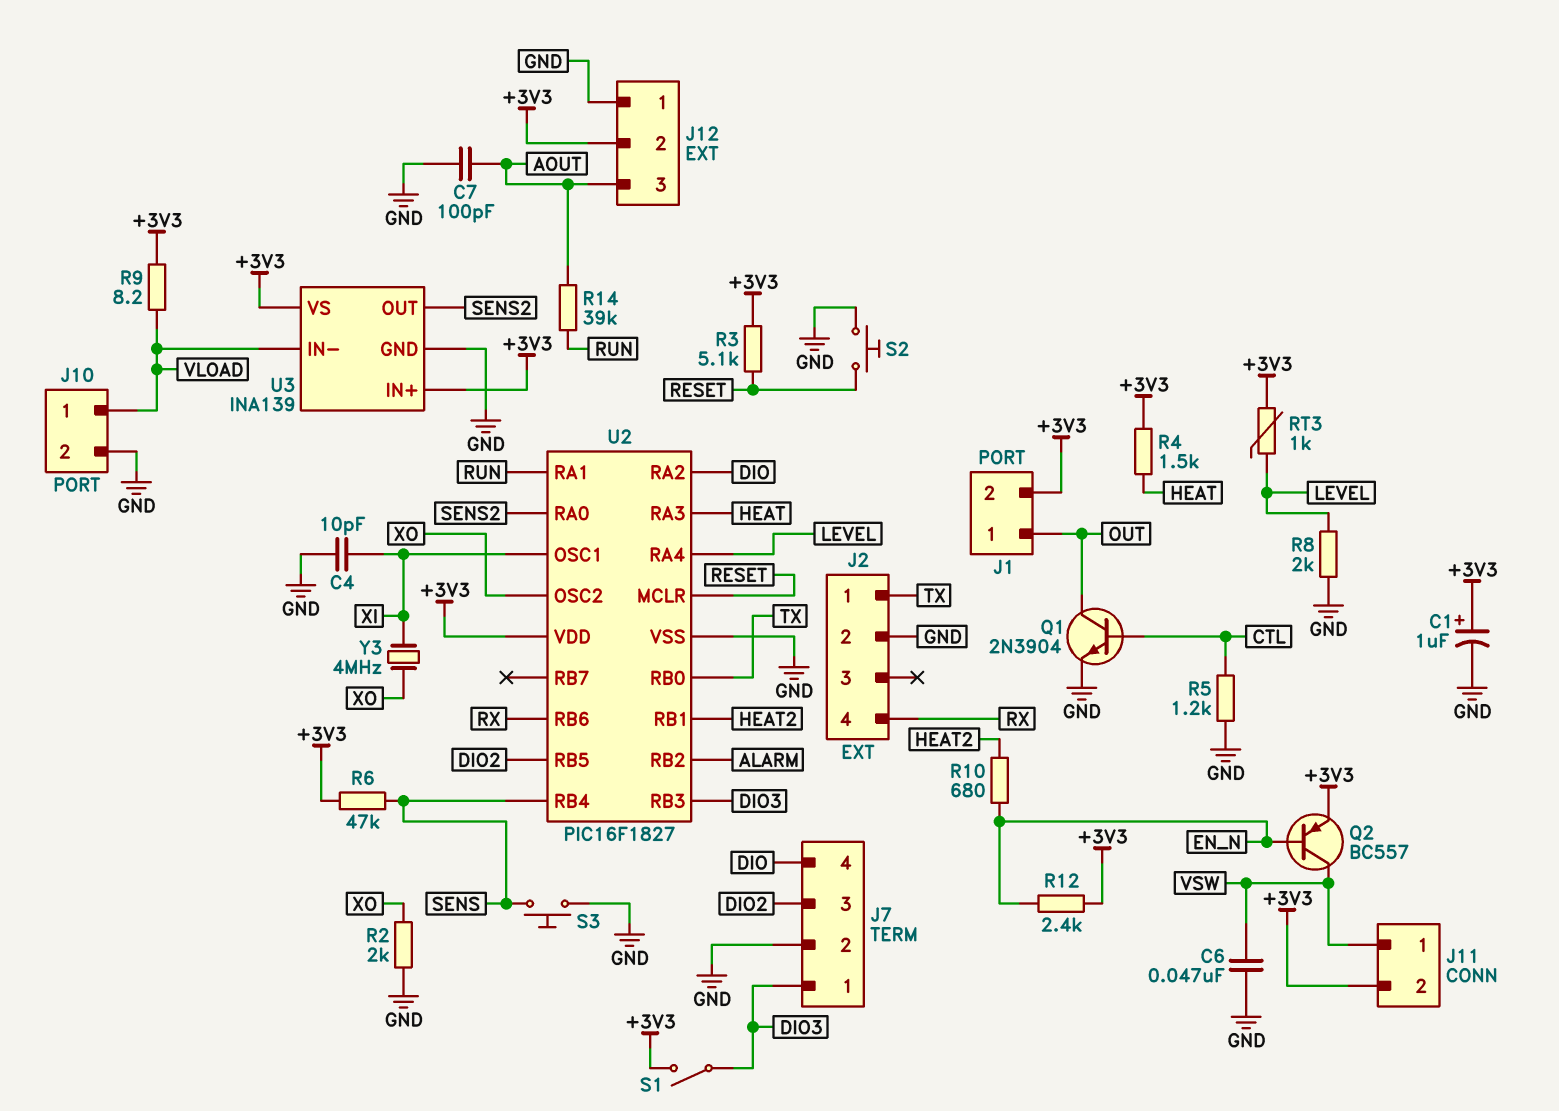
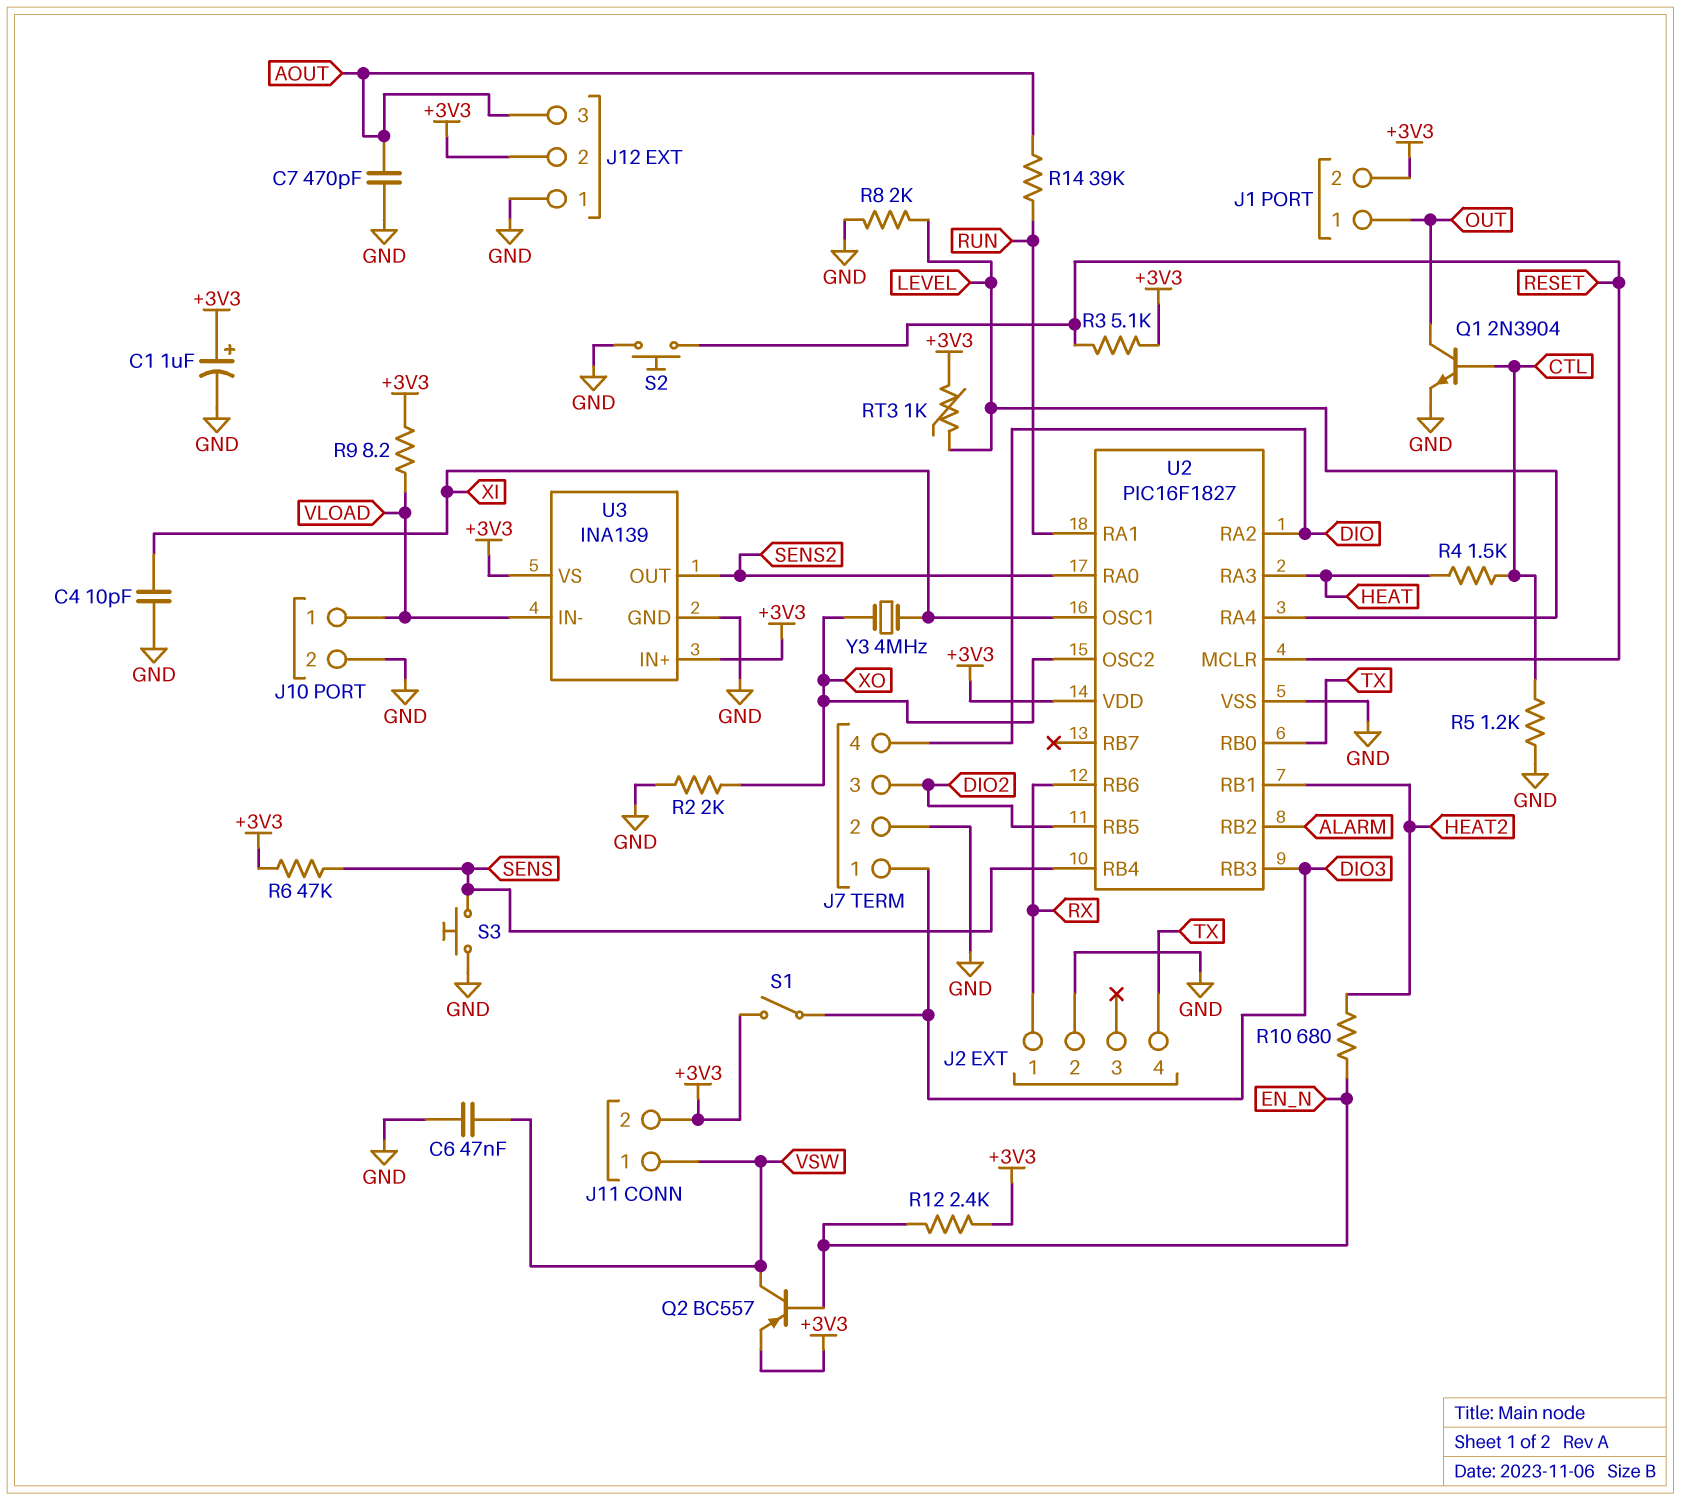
C7: 100pF (AOUT, GND) -> 470pF (AOUT, GND)
J2 pin 1: TX -> RX
J2 pin 4: RX -> TX
R4: 1.5k (+3V3, HEAT) -> 1.5k (CTL, HEAT)

